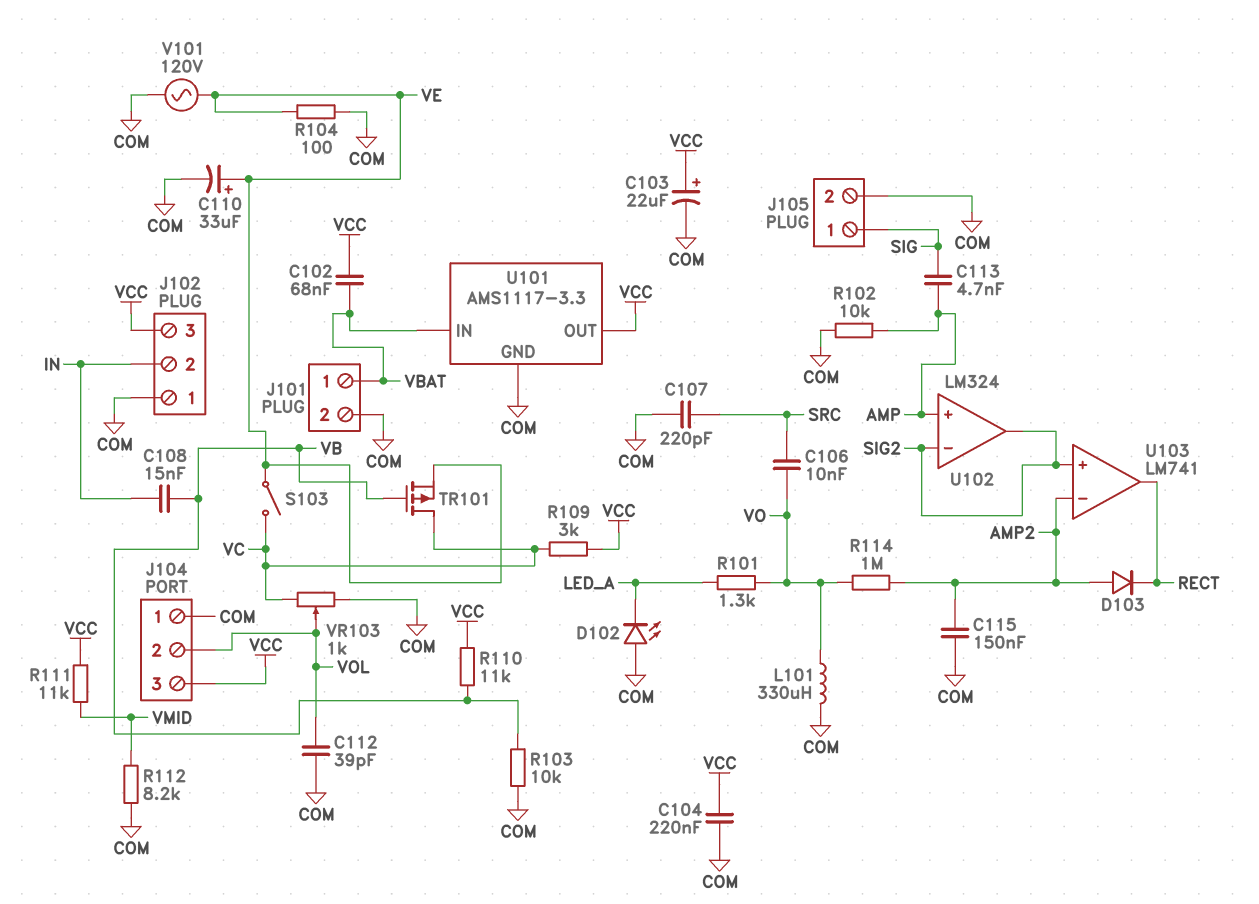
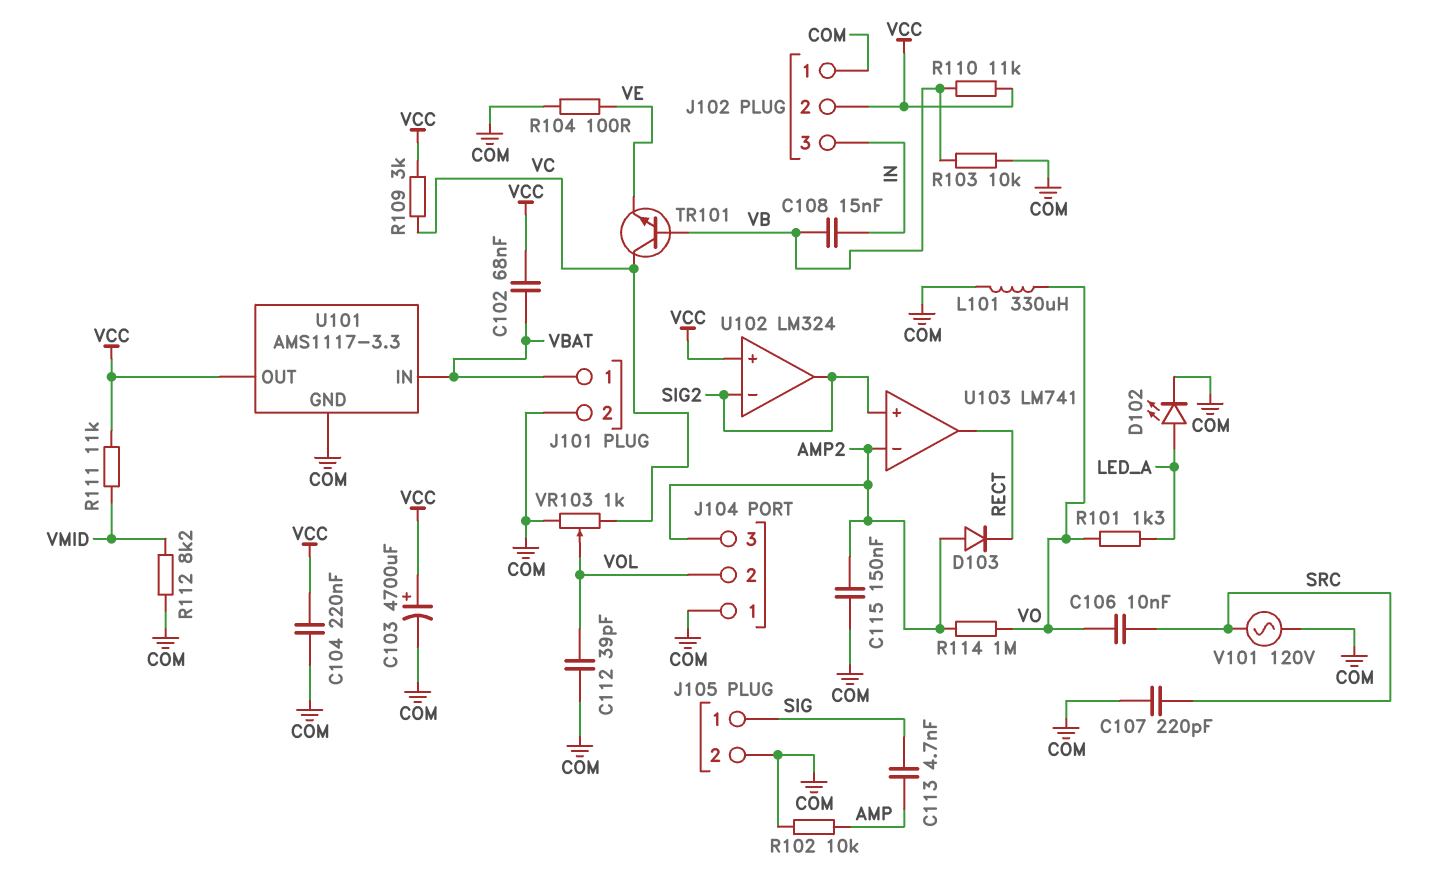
C103: 22uF (plus VCC, minus COM) -> 4700uF (plus VCC, minus COM)
C110: 33uF (plus VE, minus COM) -> none
D102: LED (A COM, K LED_A) -> LED (A LED_A, K COM)
J102 pin 2: IN -> VCC
J102 pin 3: VCC -> IN
J104 pin 3: VCC -> AMP2
S103: switch (VC, VE) -> none
TR101: PMOS (G VB, D VC, S VE) -> NPN (B VB, C VC, E VE)
U102 pin in+: AMP -> VCC
V101: AC 120V (COM, VE) -> AC 120V (COM, SRC)

